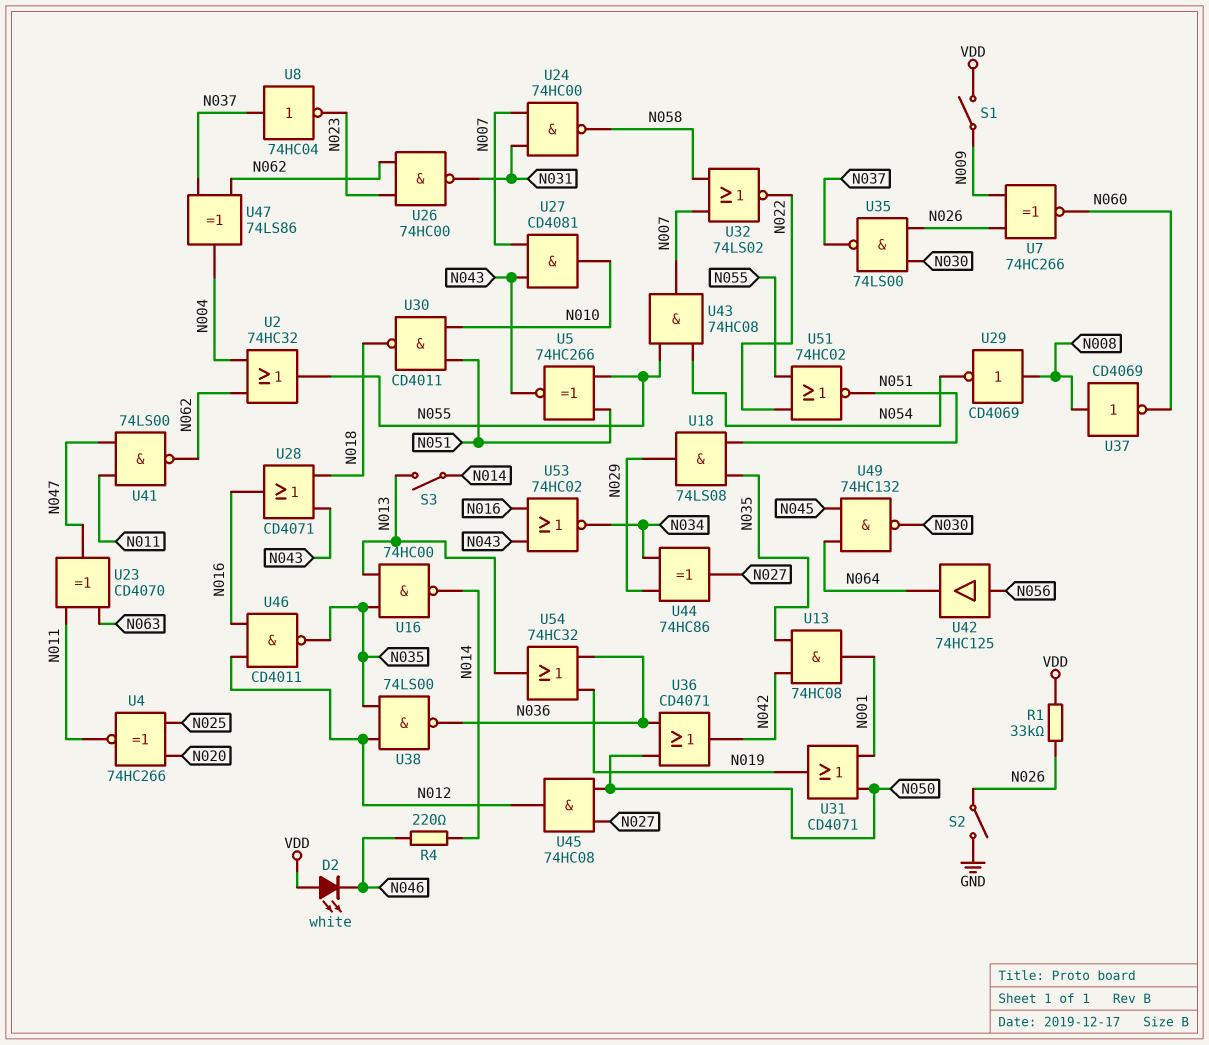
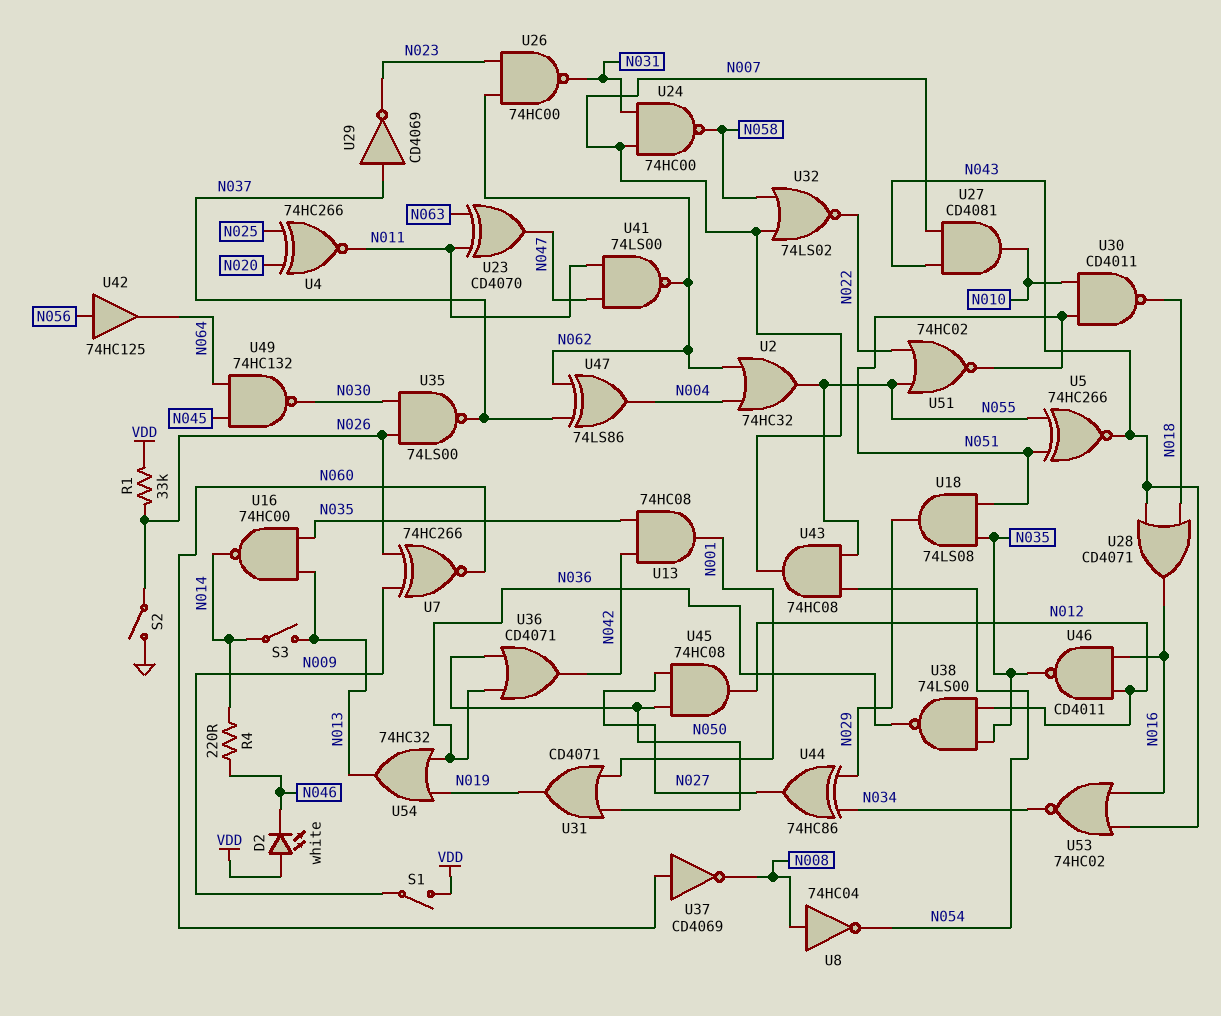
U8: NOT 74HC04 (in N037, out N023) -> NOT 74HC04 (in N008, out N054)
U29: NOT CD4069 (in N008, out N054) -> NOT CD4069 (in N037, out N023)
U37: NOT CD4069 (in N008, out N060) -> NOT CD4069 (in N060, out N008)

